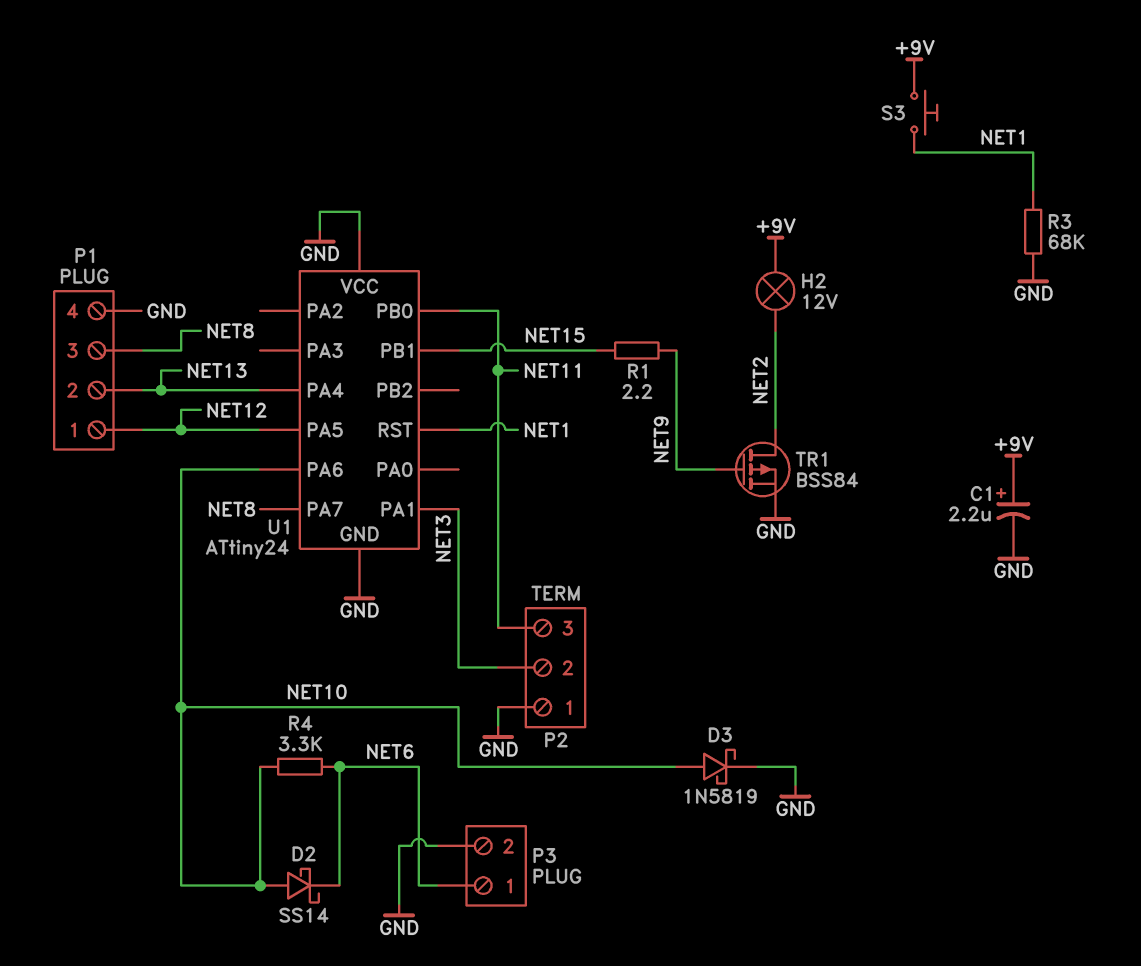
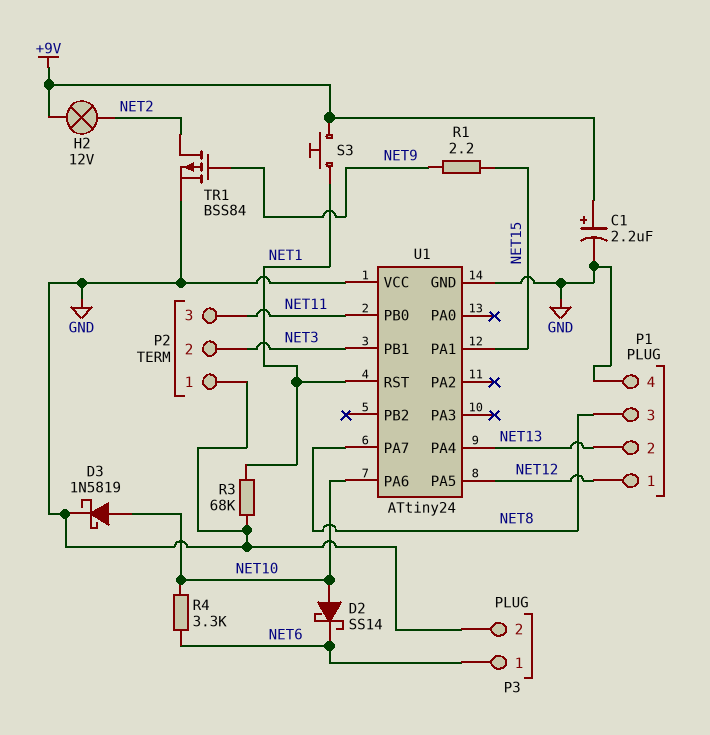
U1 pin PA1: NET3 -> NET15
U1 pin PB1: NET15 -> NET3

